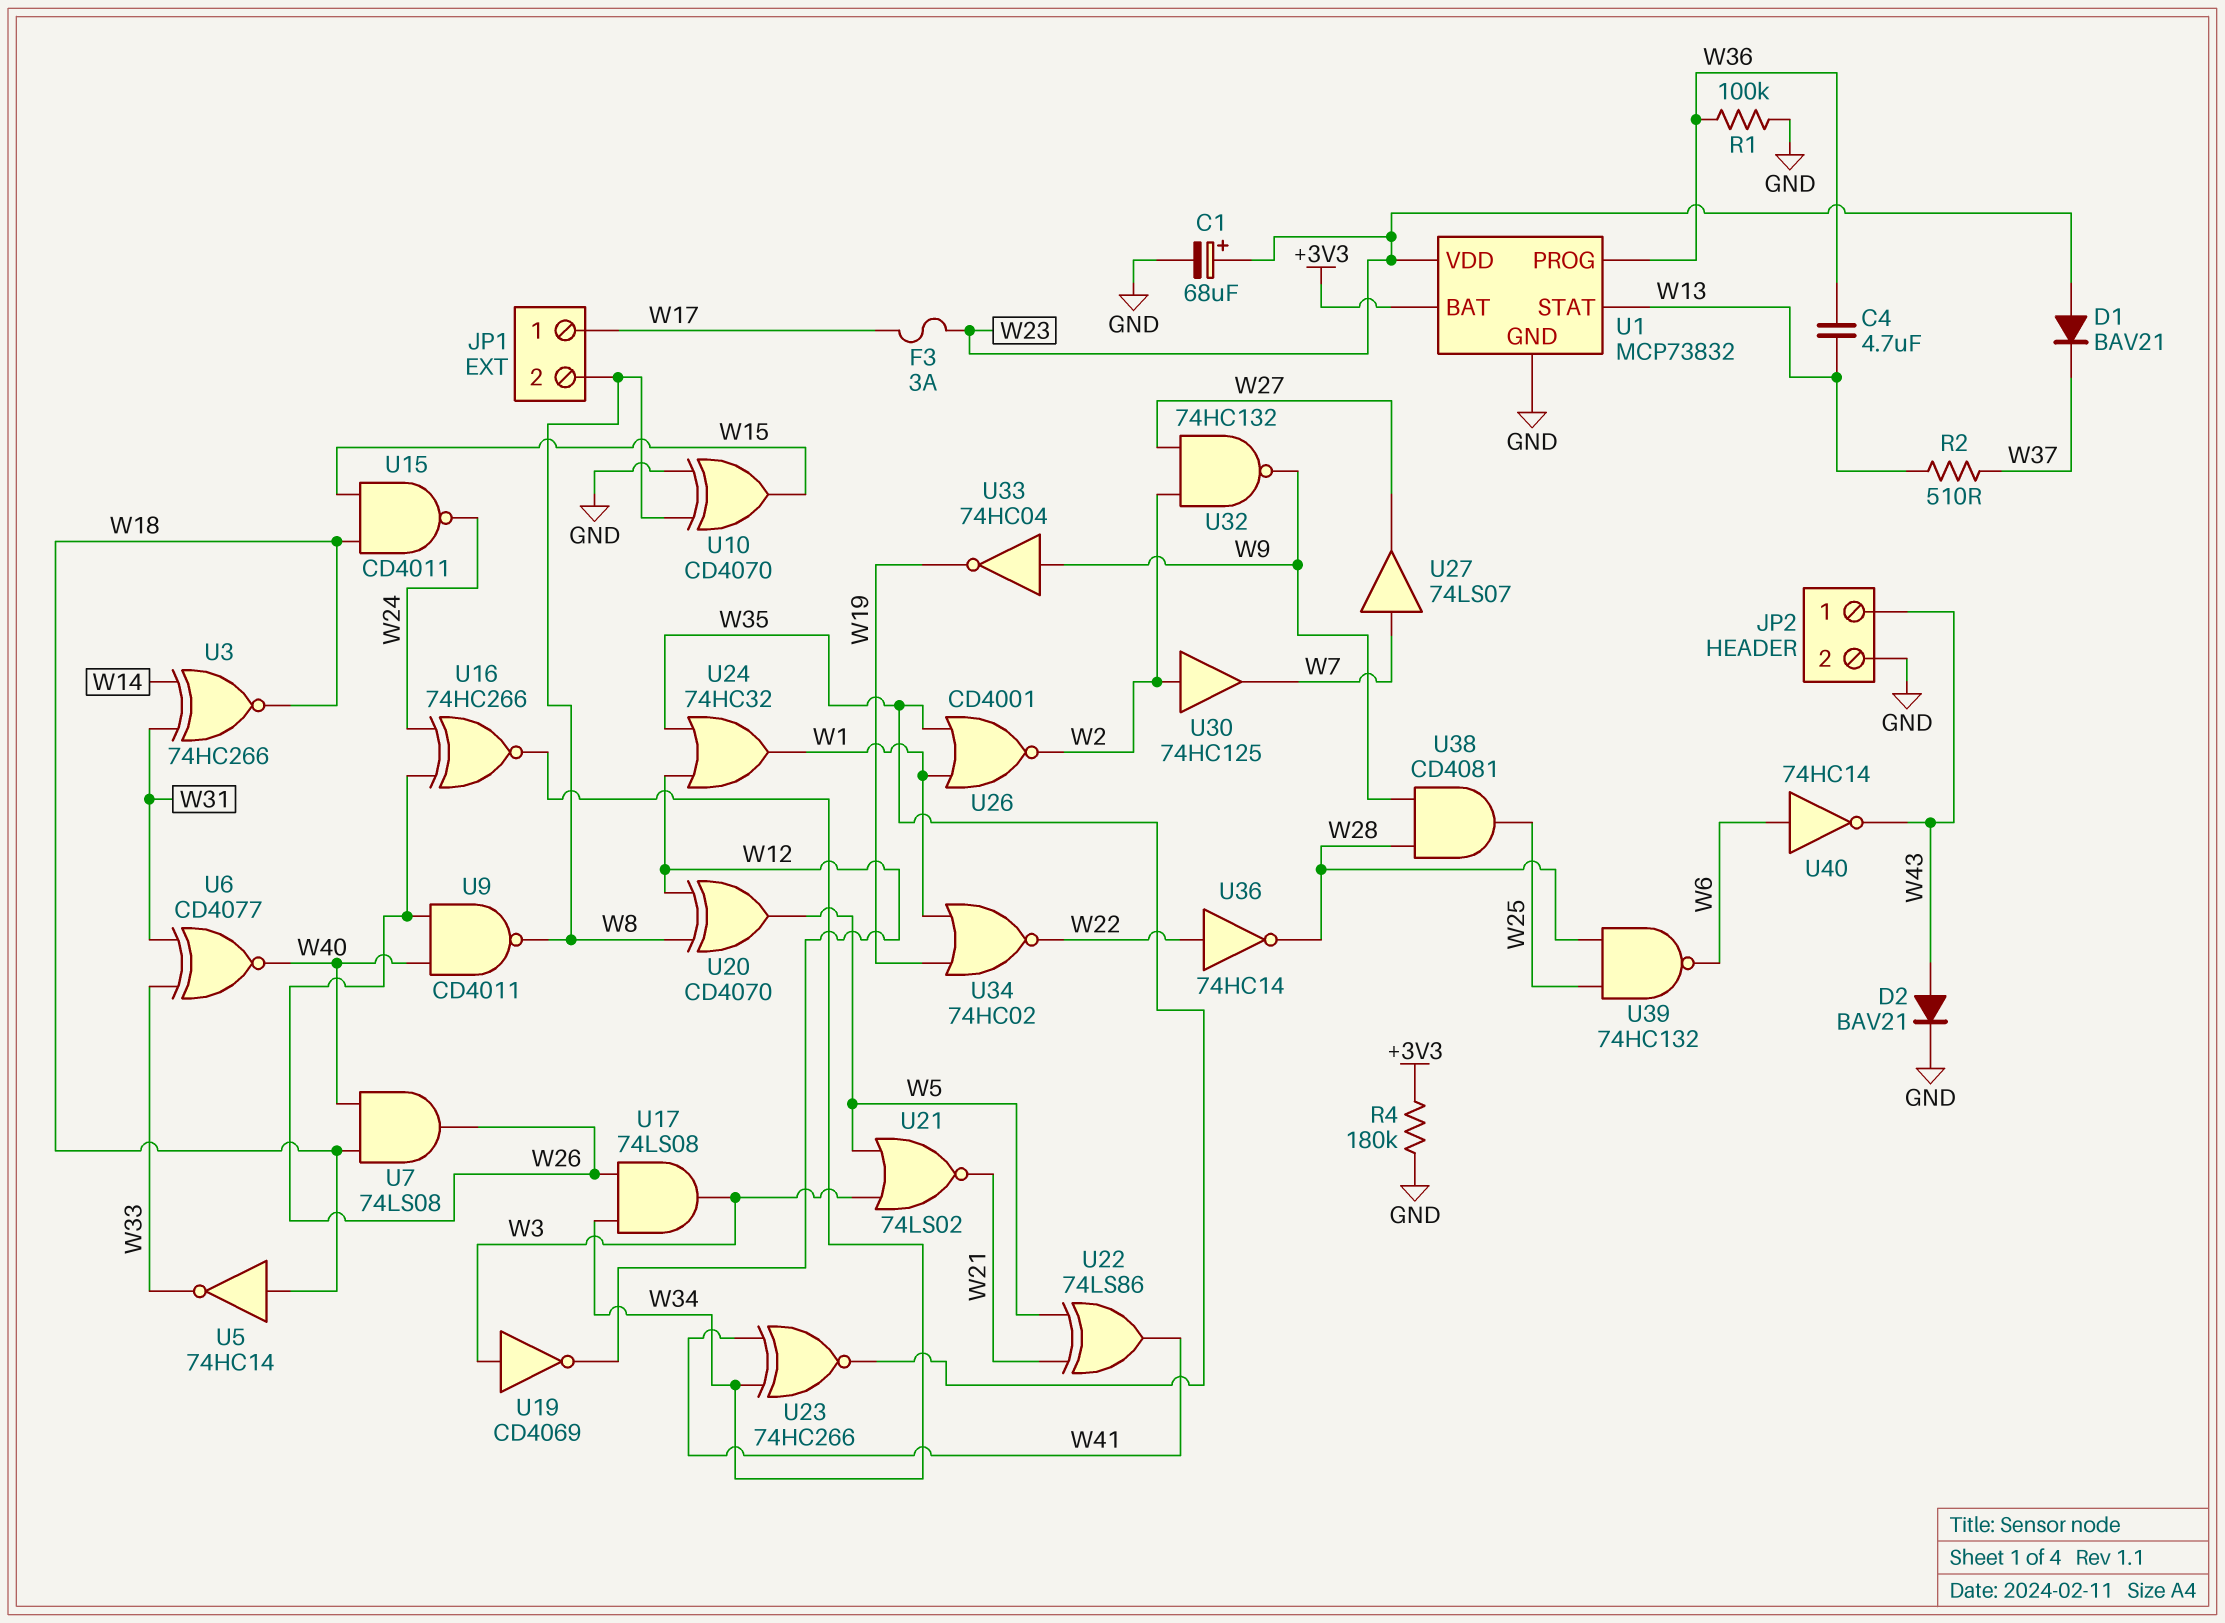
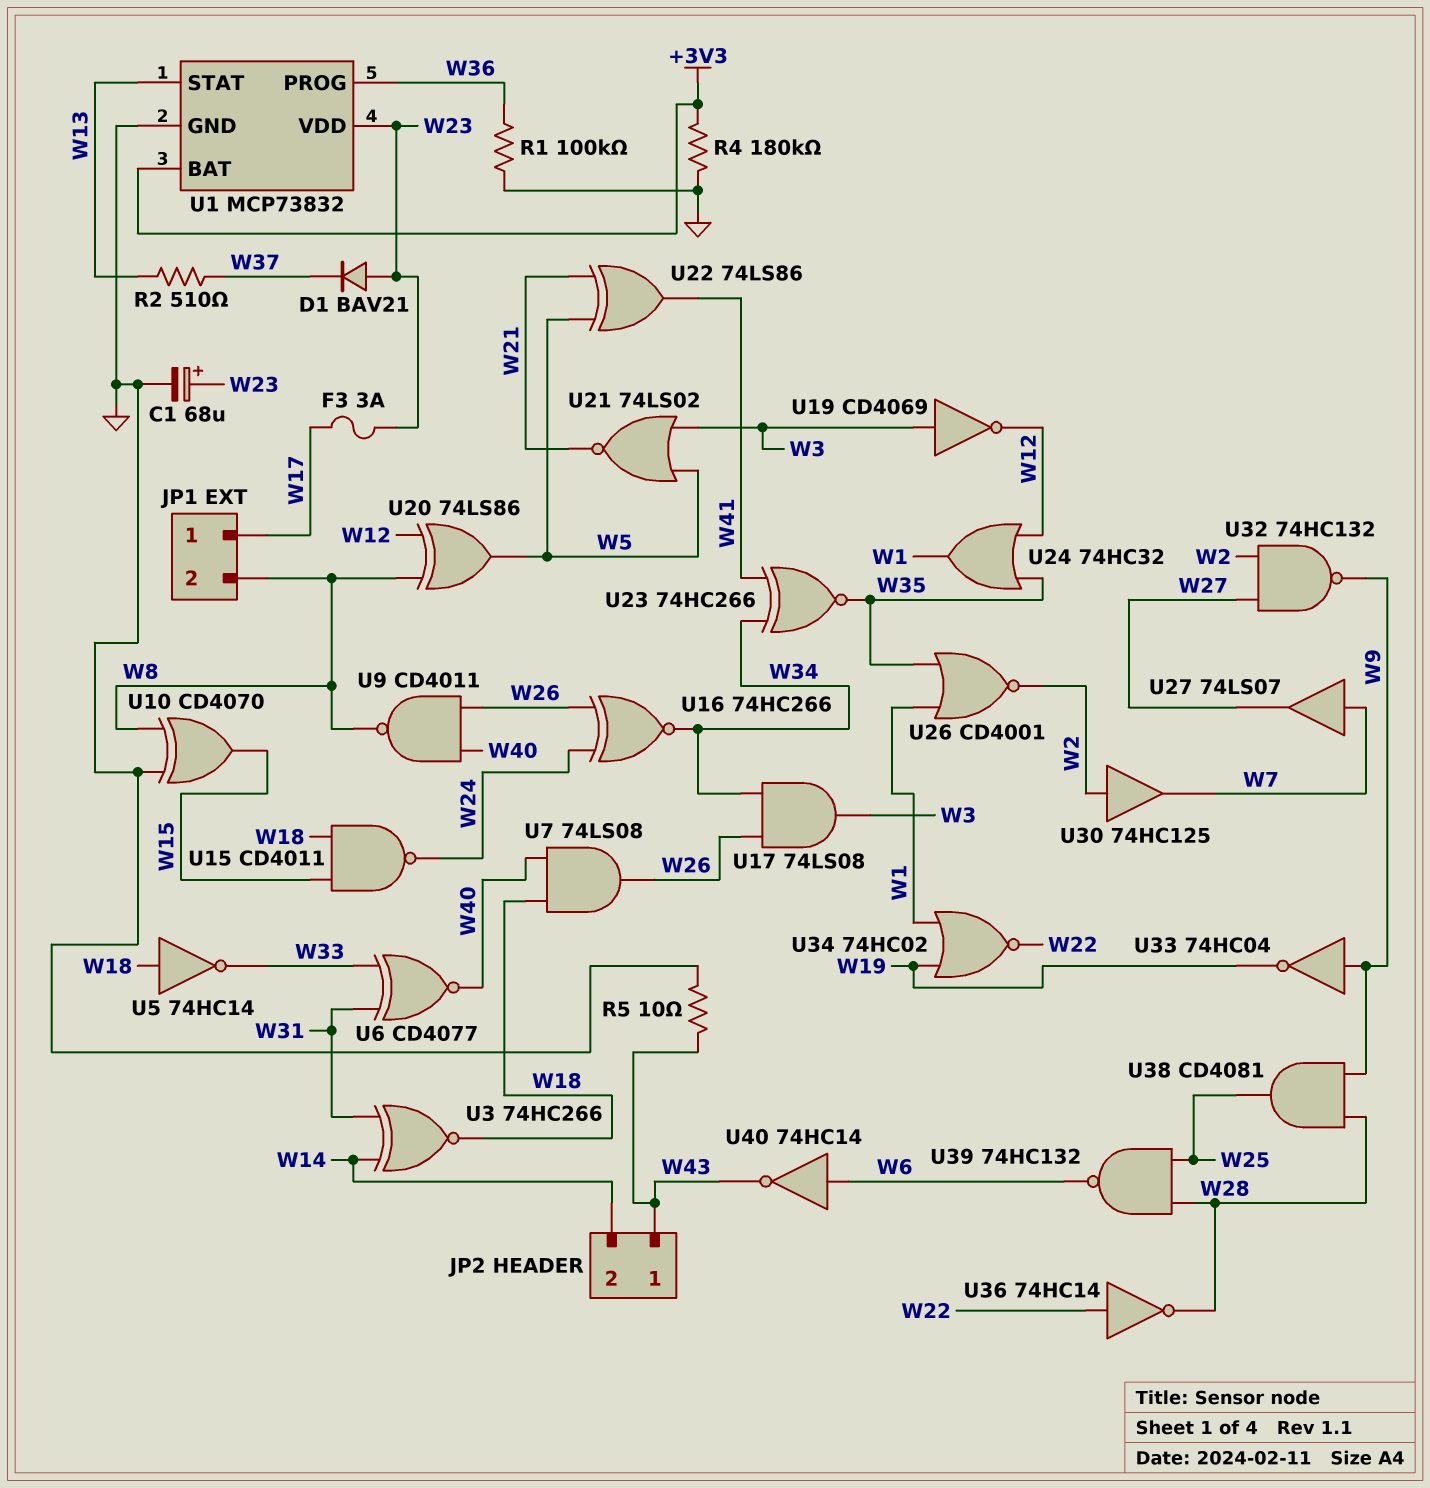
C4: 4.7uF (W13, W36) -> none
D2: diode BAV21 (A W43, K GND) -> none
JP2 pin 2: GND -> W14
R5: none -> 10 (GND, W43)
U20: XOR CD4070 (in W8, in W12, out W5) -> XOR 74LS86 (in W8, in W12, out W5)

